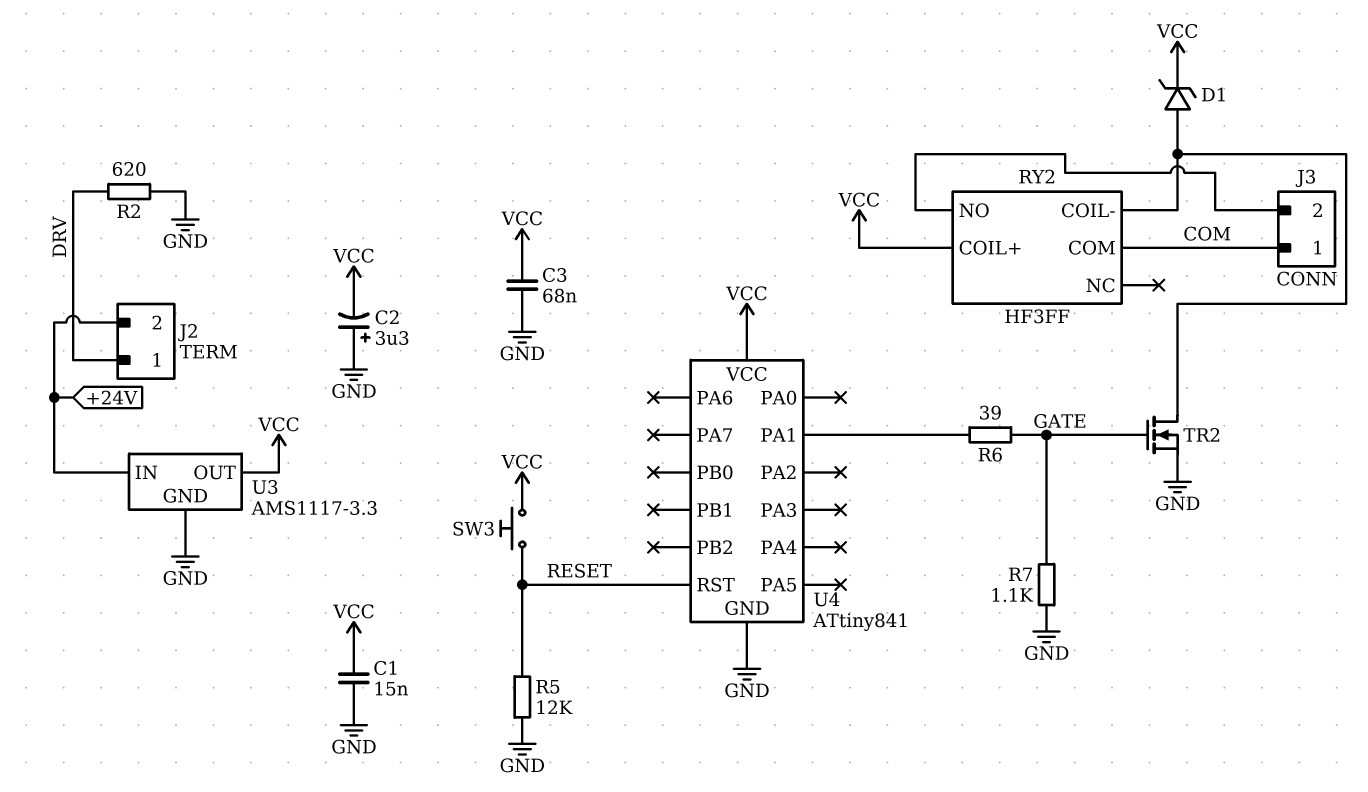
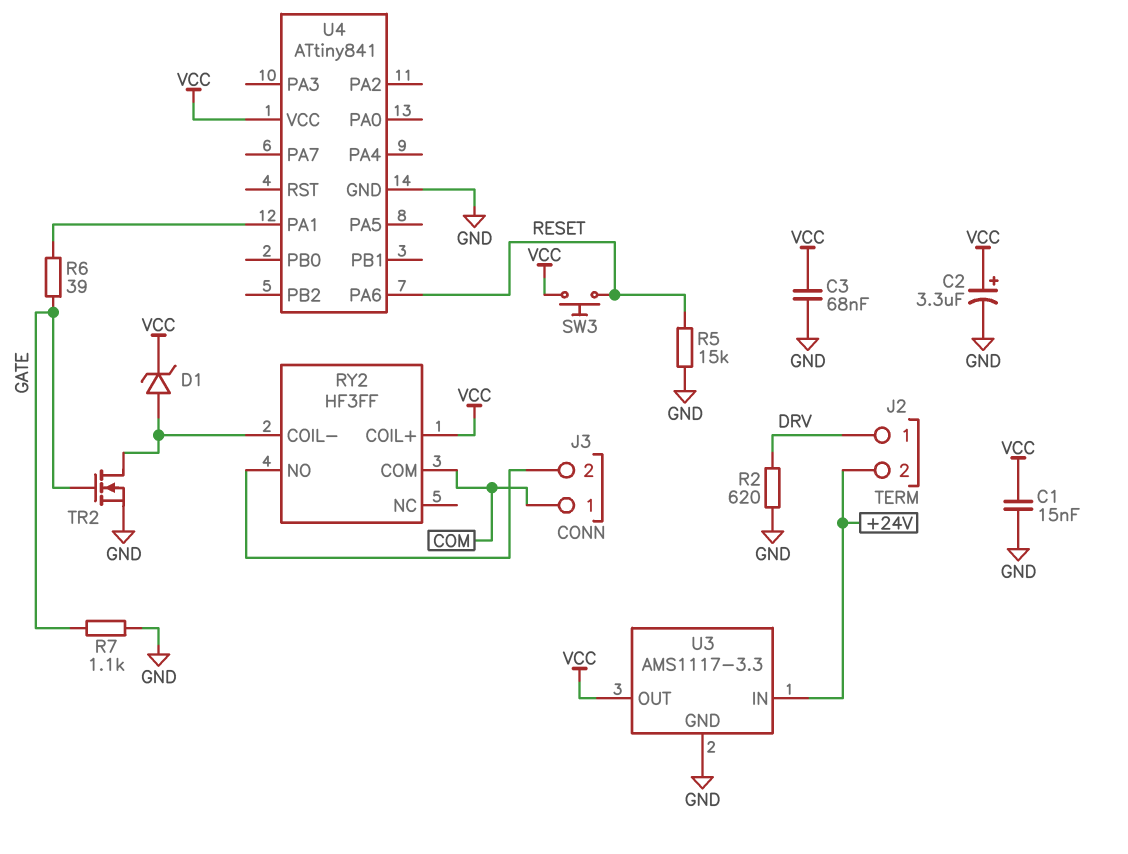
C2: 3.3uF (plus GND, minus VCC) -> 3.3uF (plus VCC, minus GND)
R5: 12k (GND, RESET) -> 15k (GND, RESET)
U4 pin PA6: none -> RESET
U4 pin RST: RESET -> none

